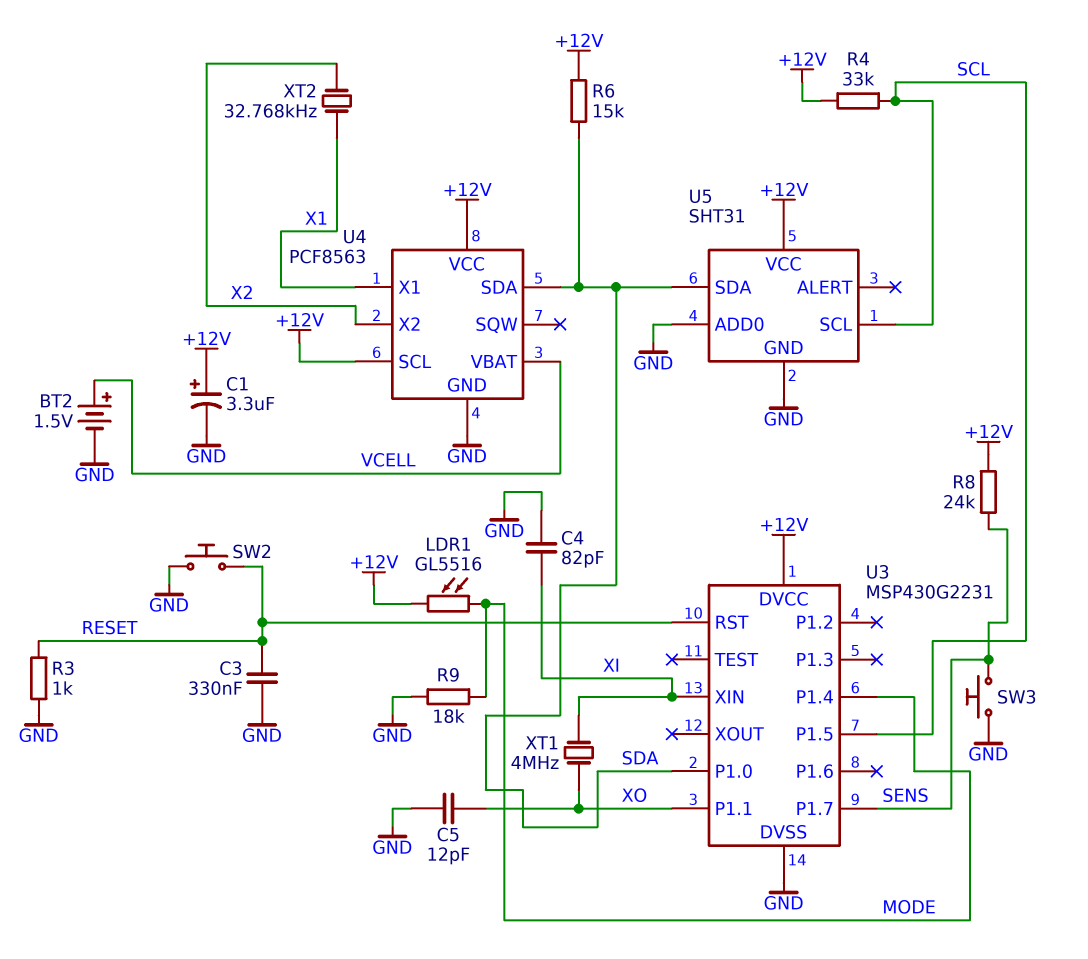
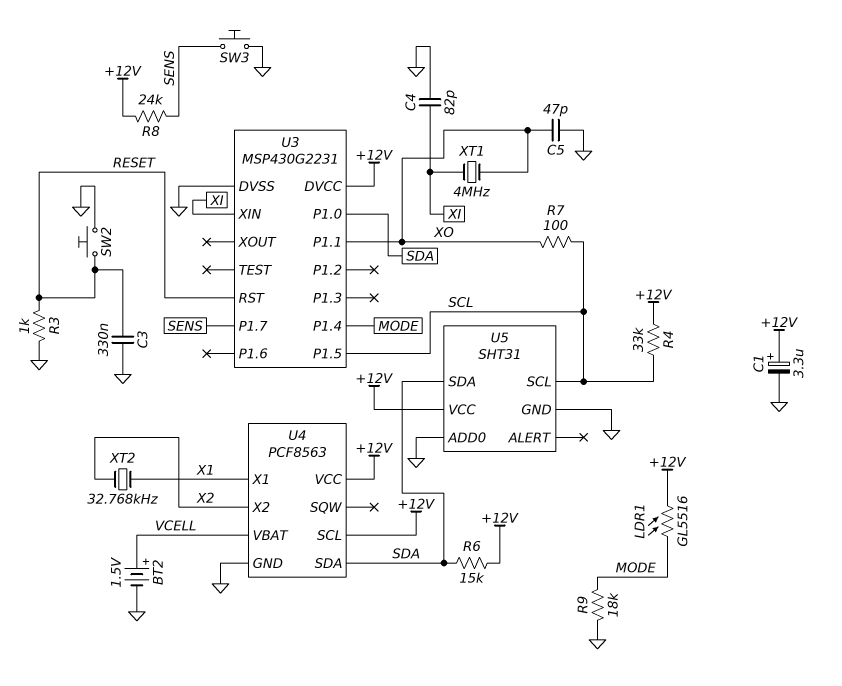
C5: 12pF (GND, XO) -> 47pF (GND, XO)
R7: none -> 100 (SCL, XO)

